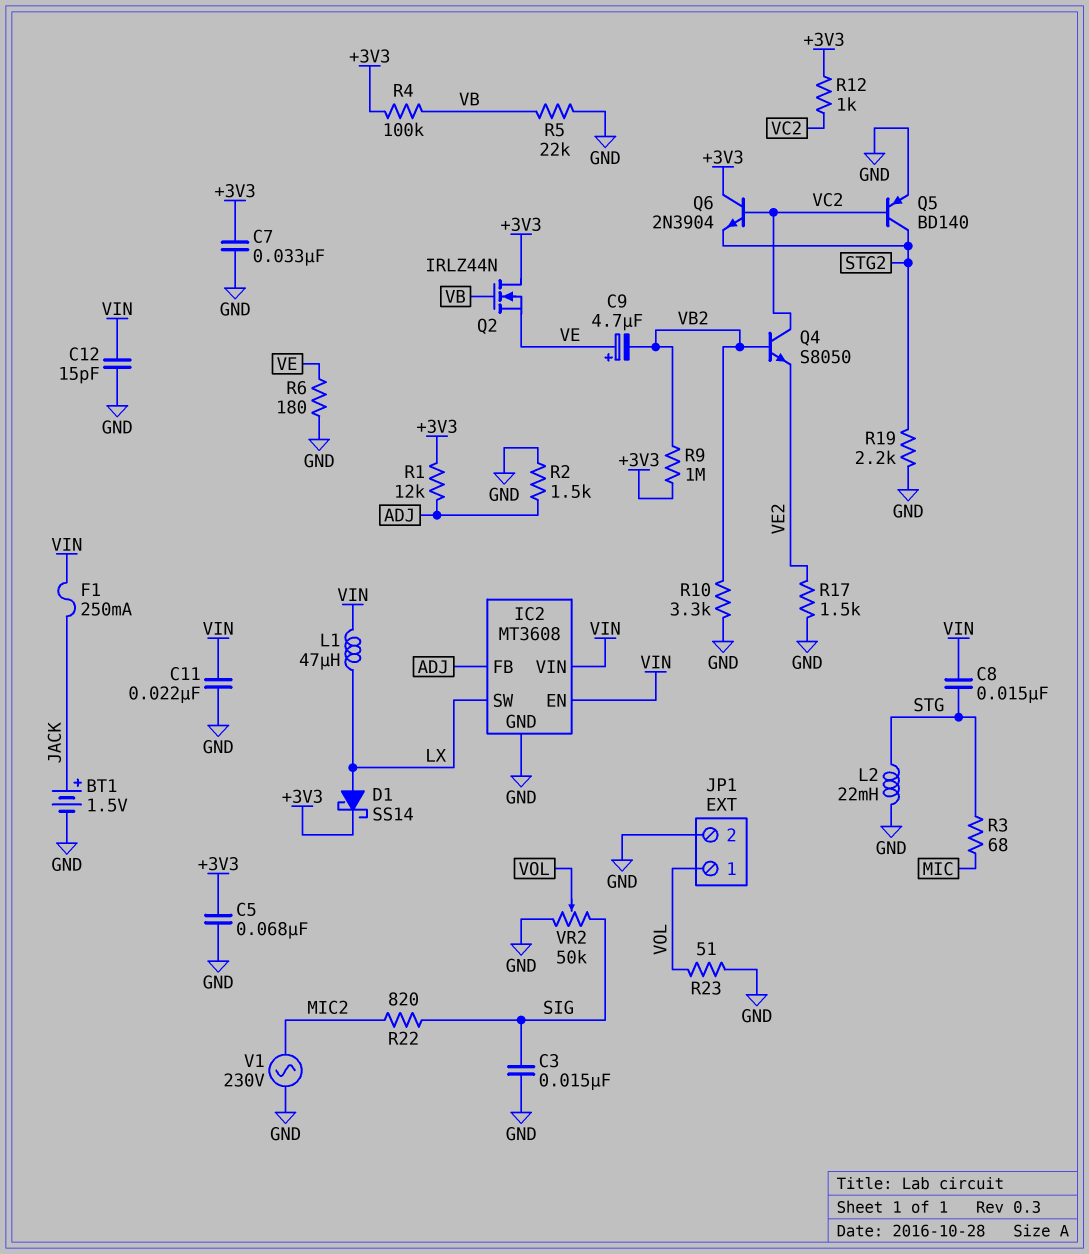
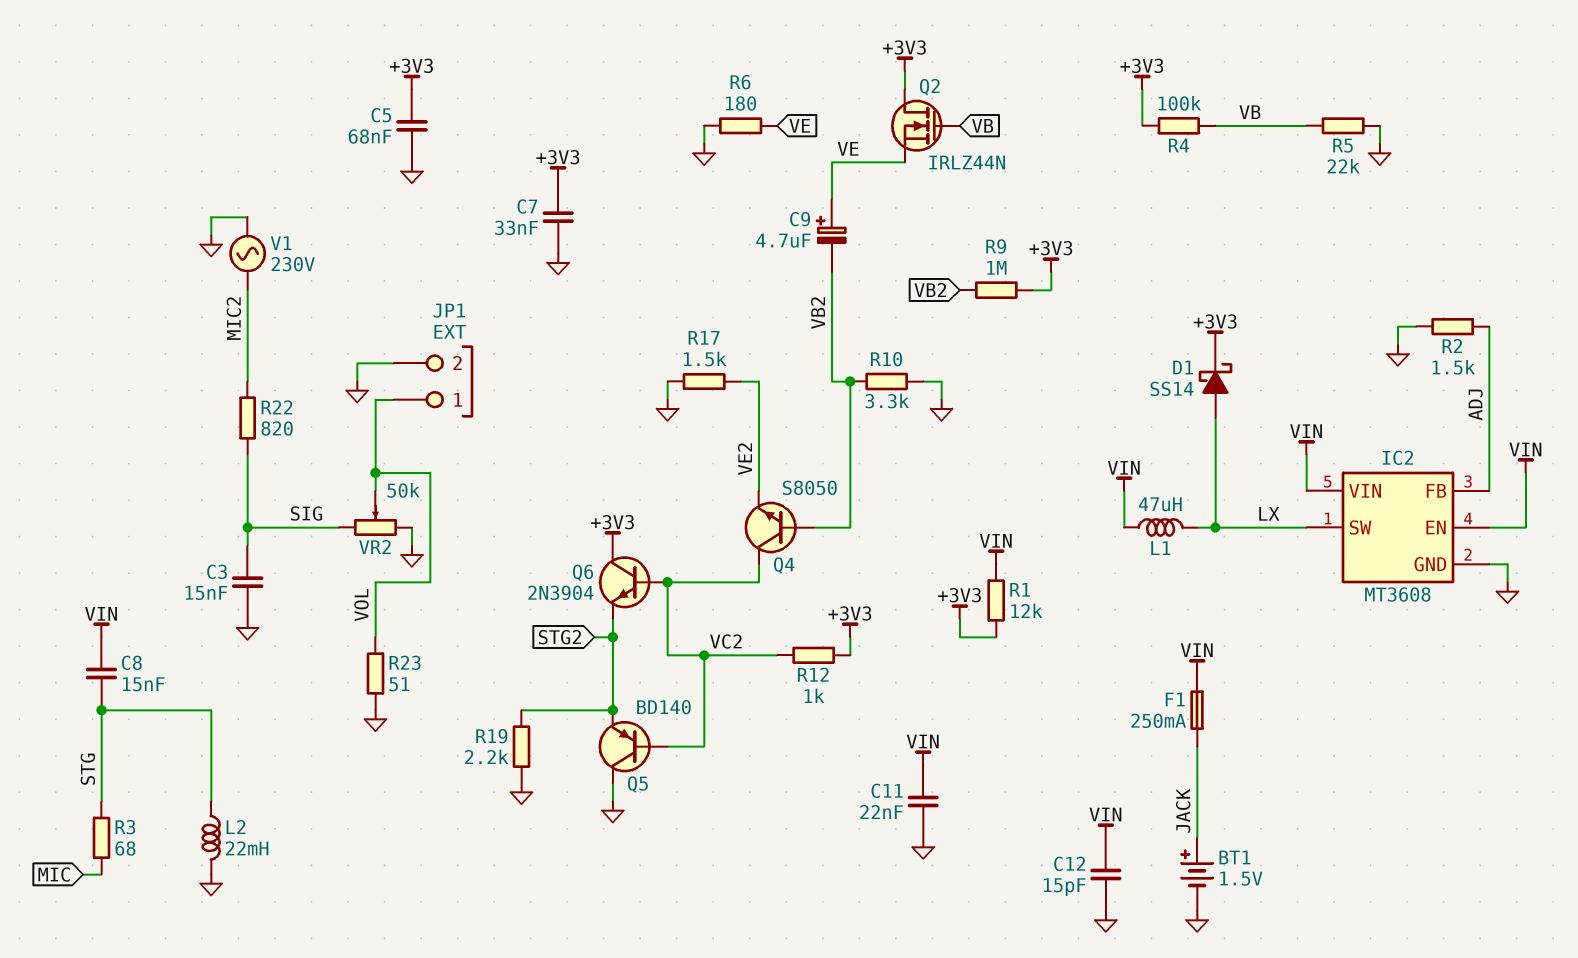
Q5: PNP BD140 (B VC2, C STG2, E GND) -> PNP BD140 (B VC2, C GND, E STG2)
R1: 12k (+3V3, ADJ) -> 12k (+3V3, VIN)

